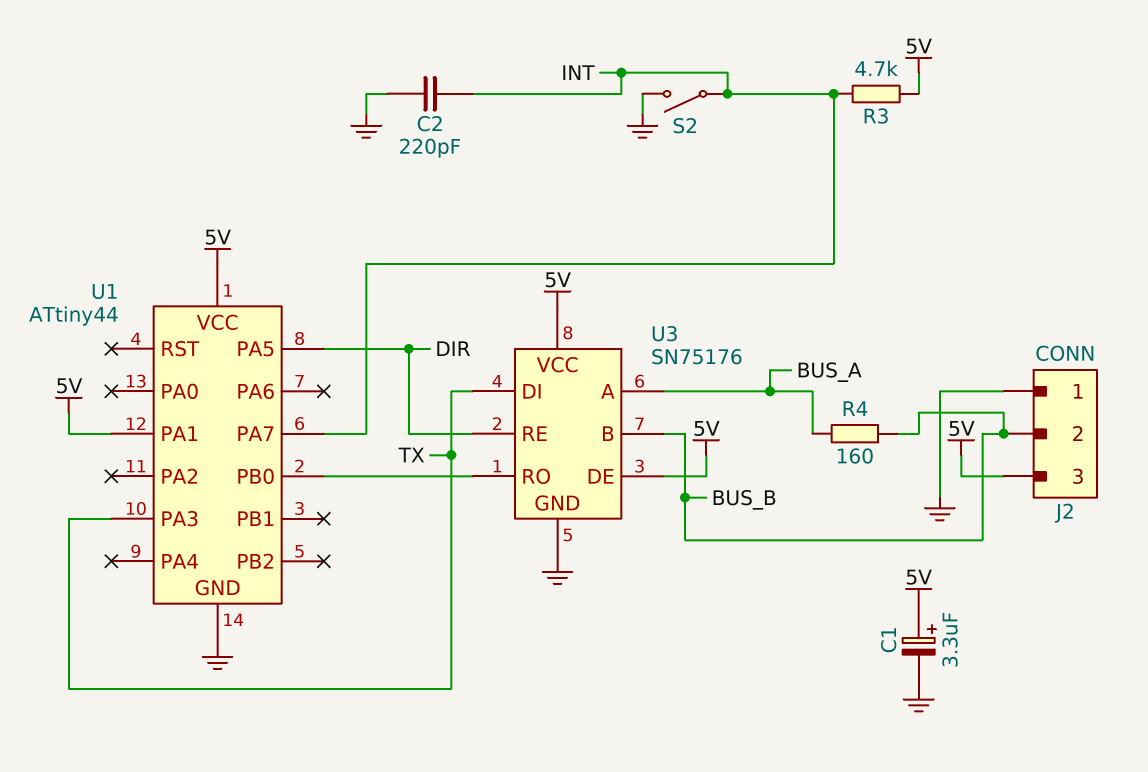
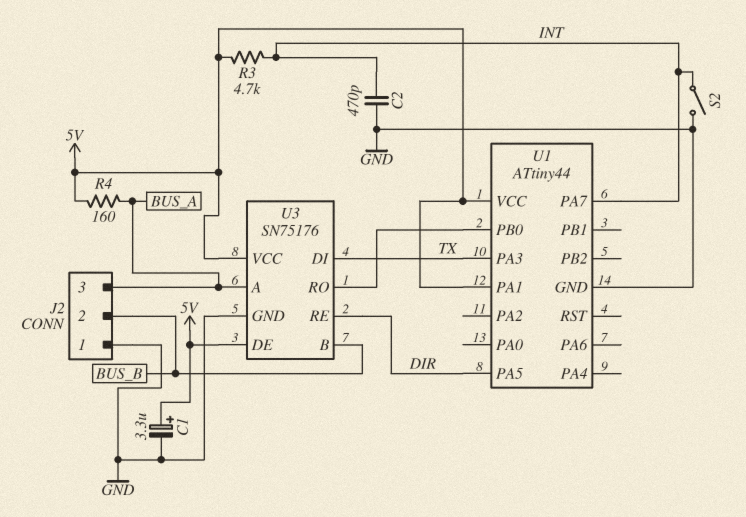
C2: 220pF (GND, INT) -> 470pF (GND, INT)
J2 pin 3: 5V -> BUS_A
R4: 160 (BUS_A, BUS_B) -> 160 (5V, BUS_A)

